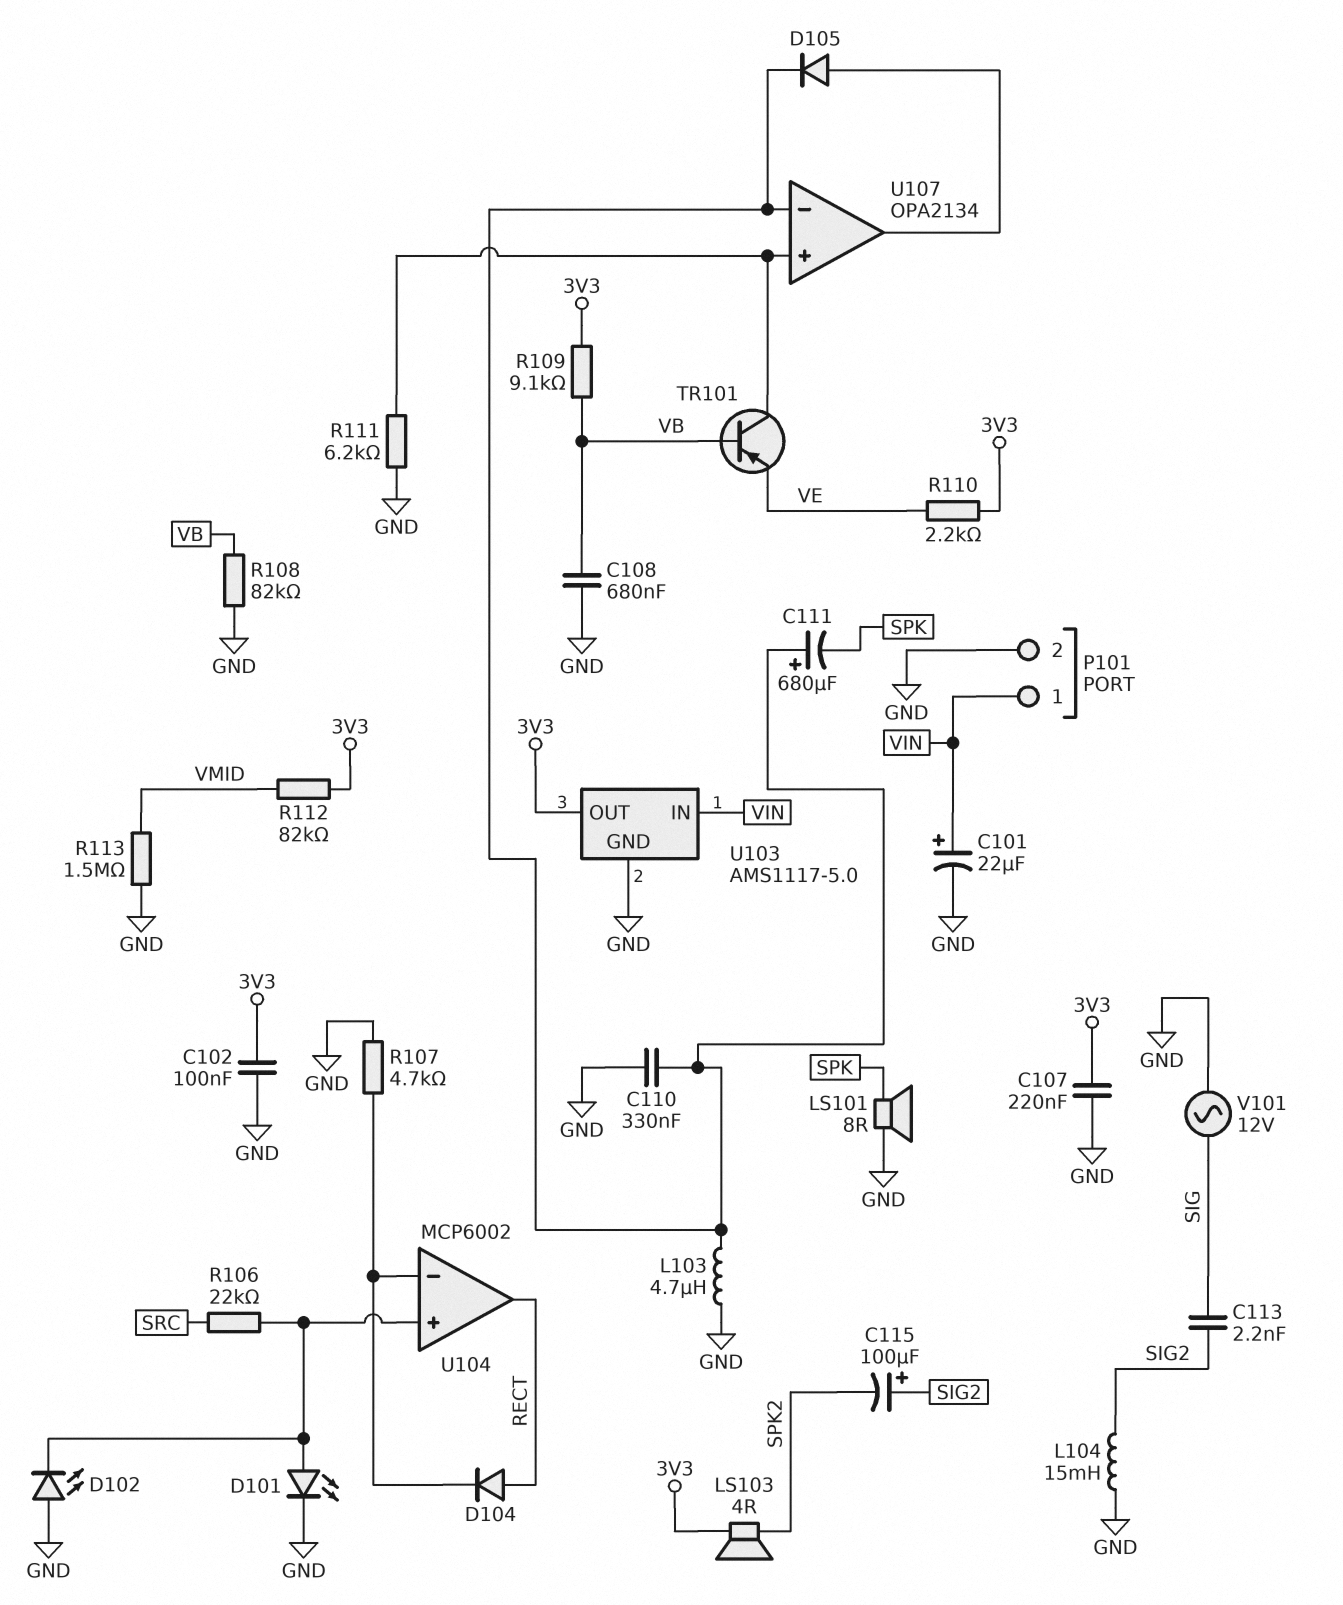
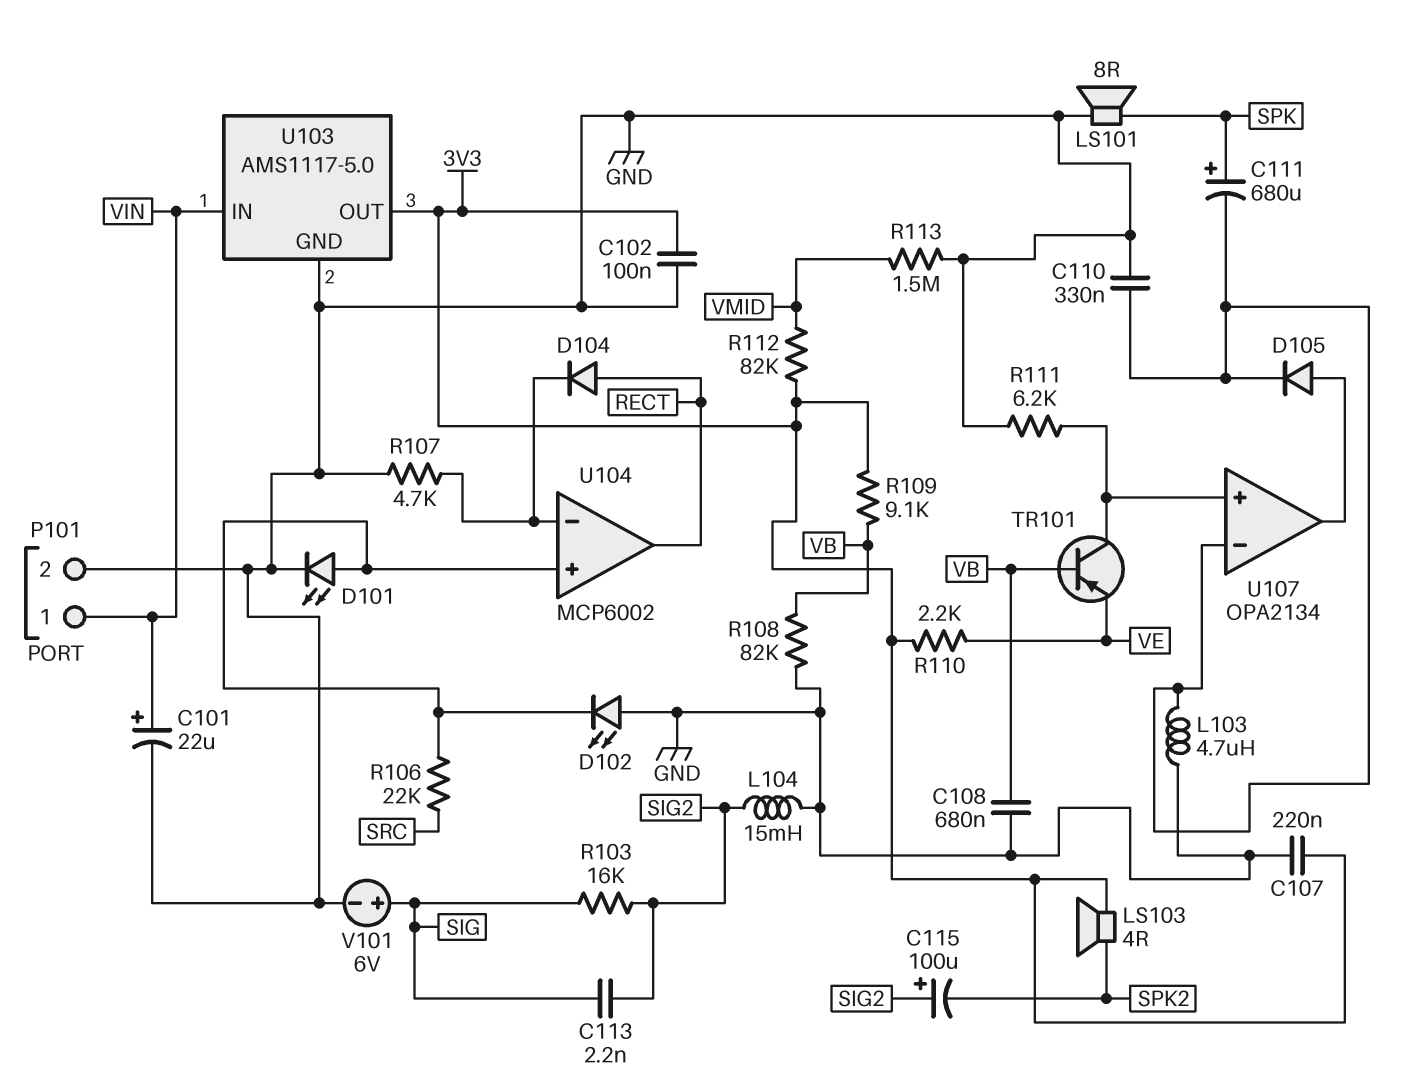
C111: 680uF (plus U107/in-, minus SPK) -> 680uF (plus SPK, minus U107/in-)
R103: none -> 16k (SIG, SIG2)
V101: AC 12V (GND, SIG) -> 6V (plus SIG, minus GND)

